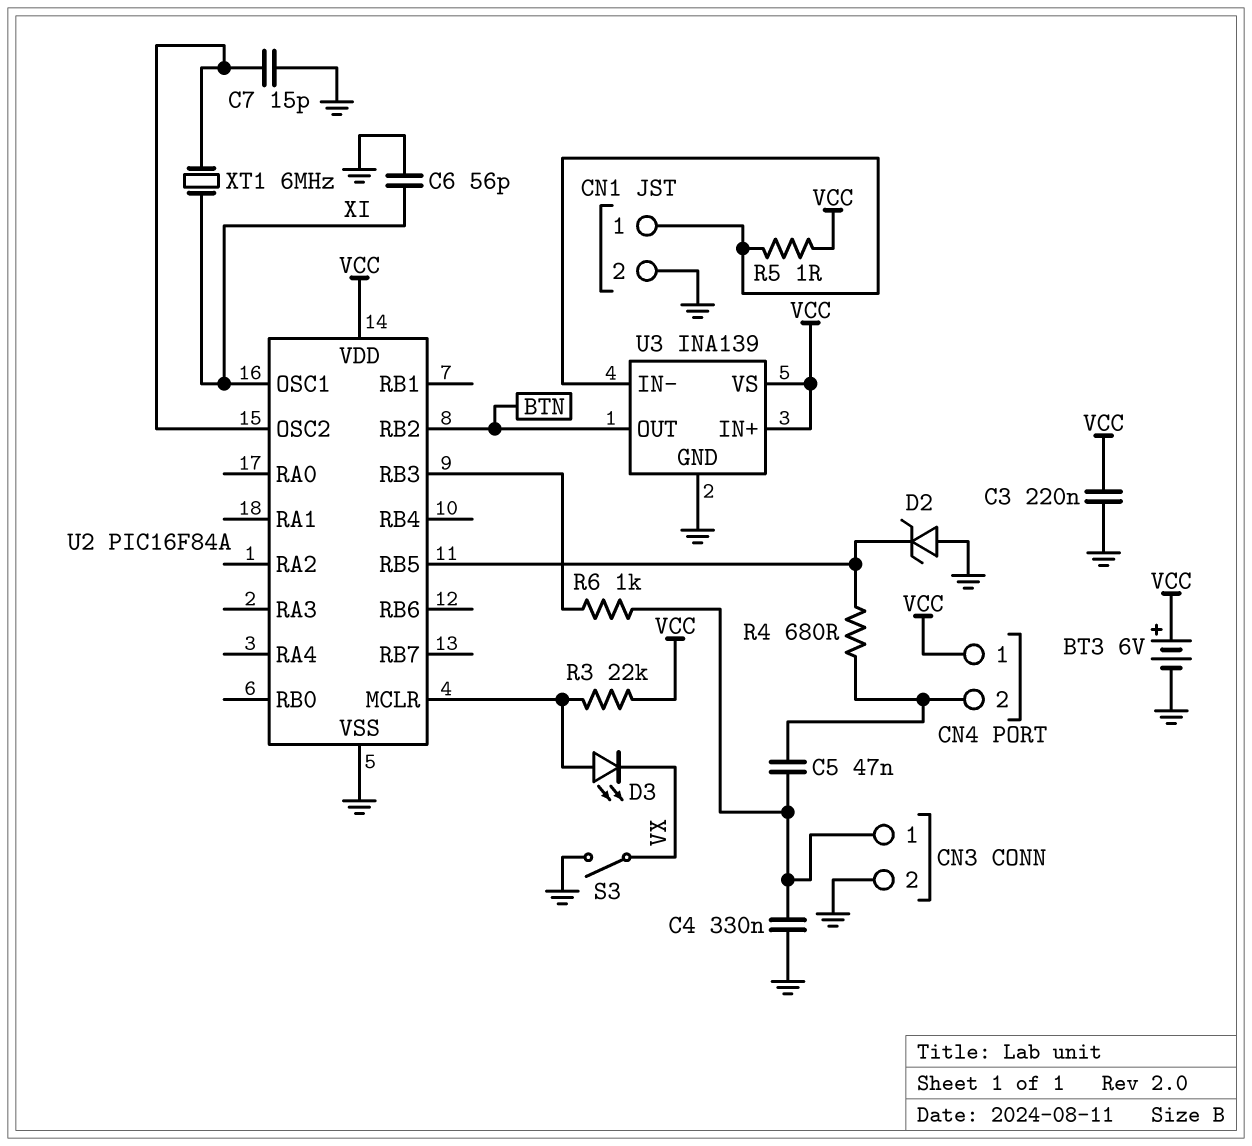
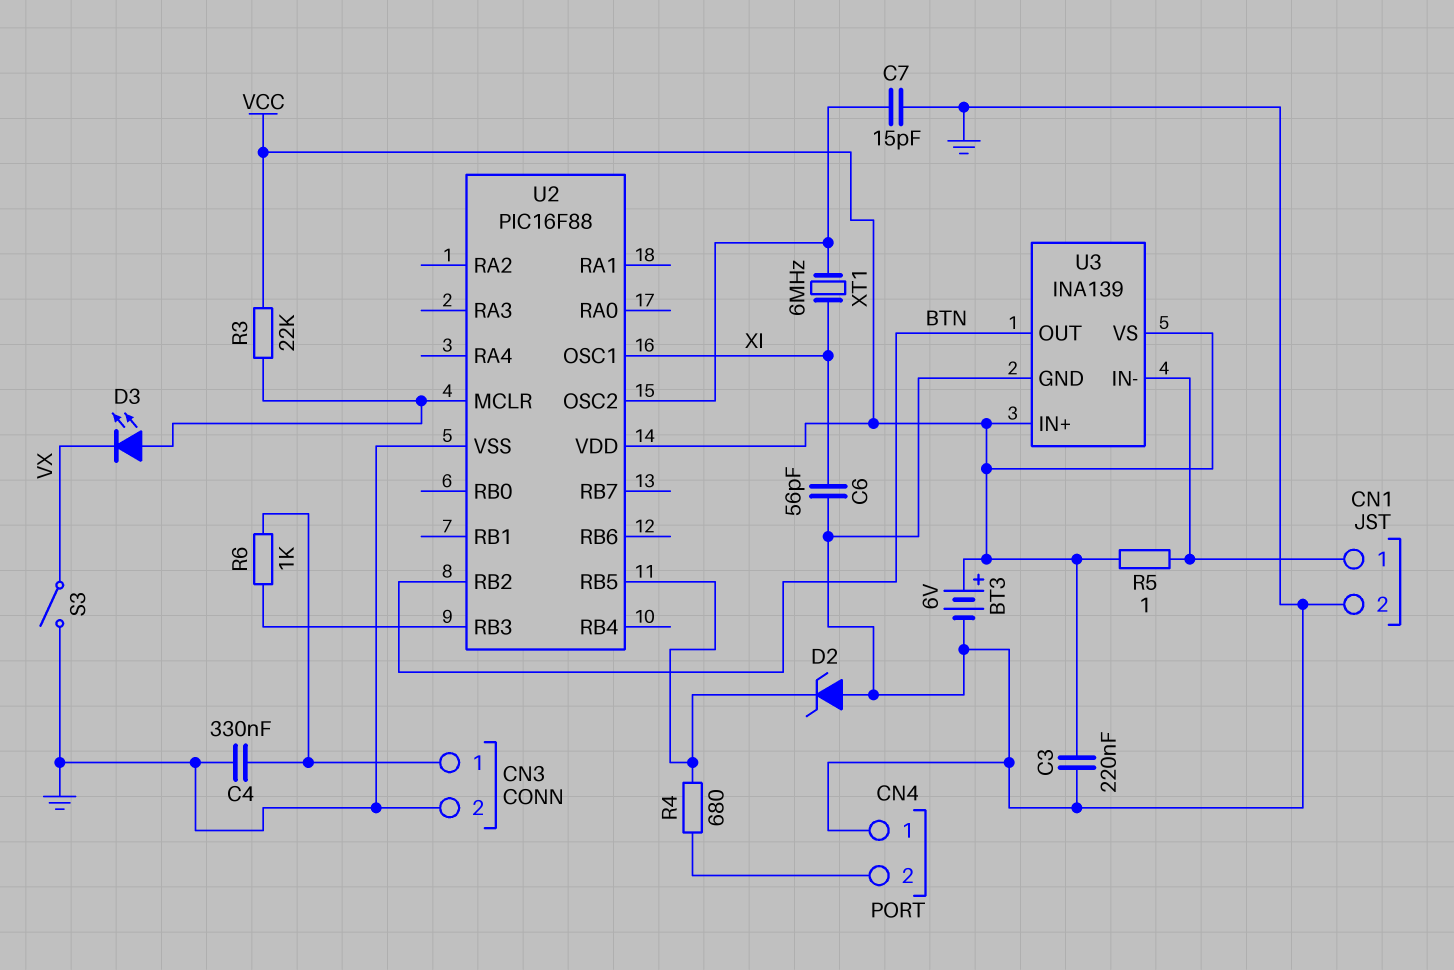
C5: 47nF (CN3/1, CN4/2) -> none
CN4 pin 1: VCC -> GND
U2: PIC16F84A -> PIC16F88

